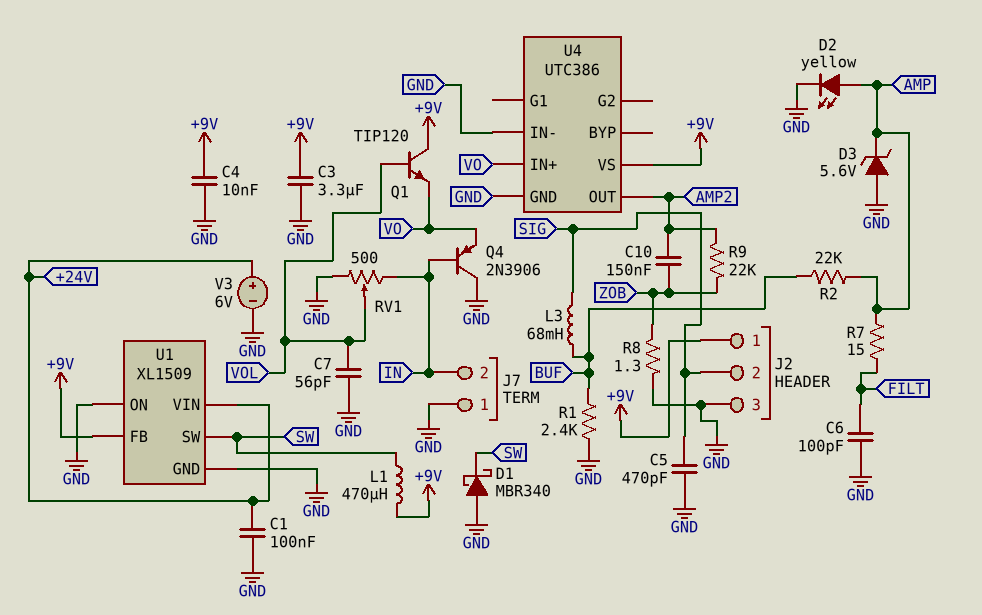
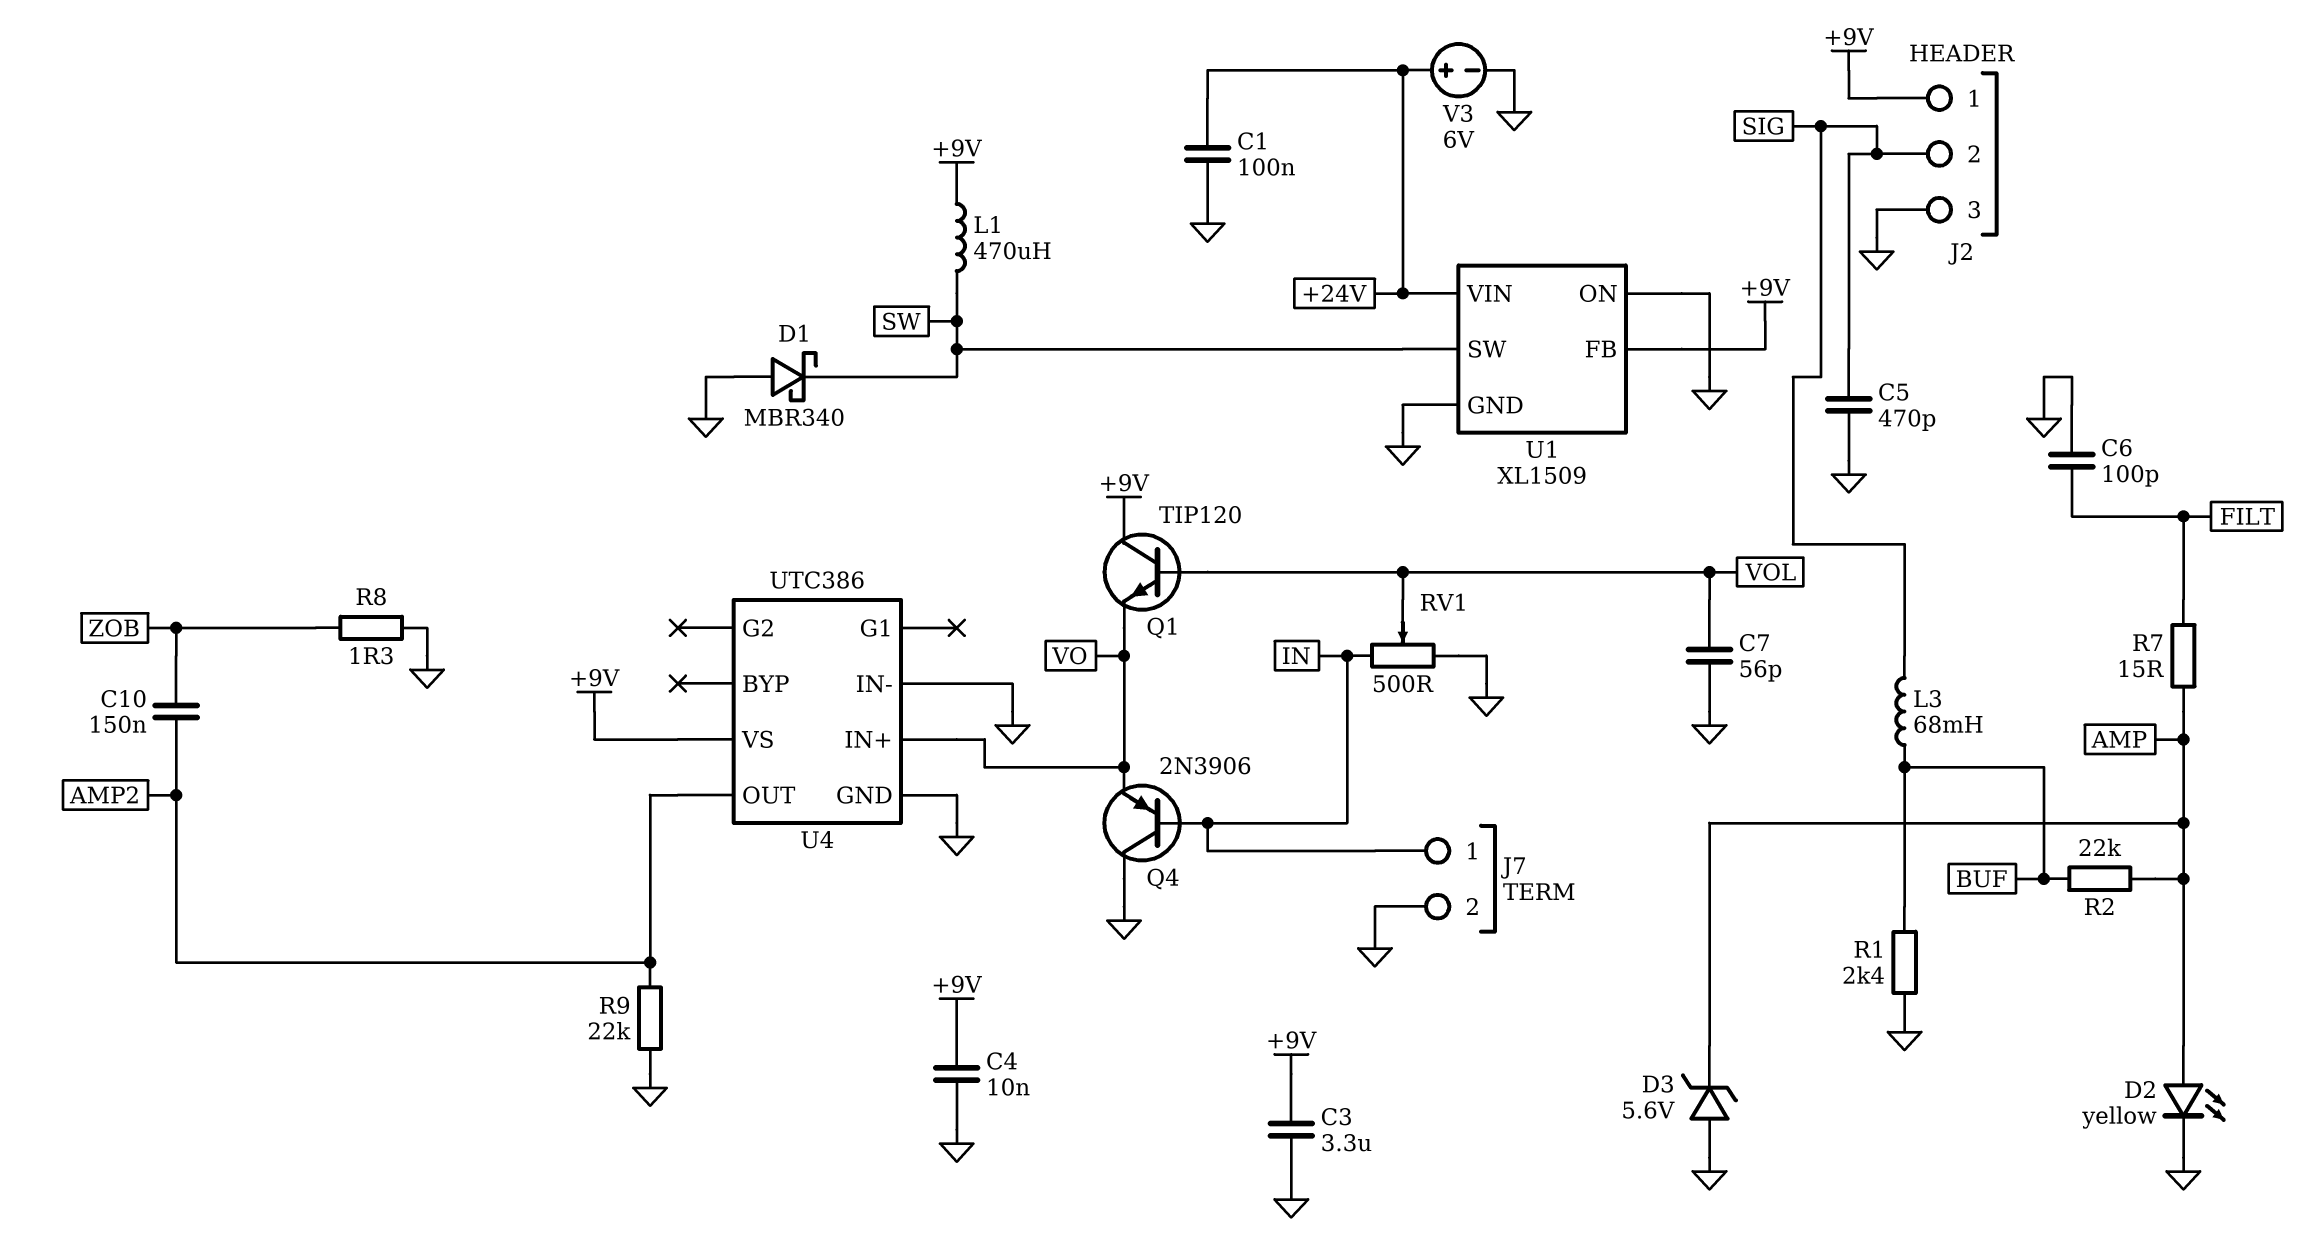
J7 pin 1: GND -> IN
J7 pin 2: IN -> GND
R9: 22k (AMP2, ZOB) -> 22k (AMP2, GND)

